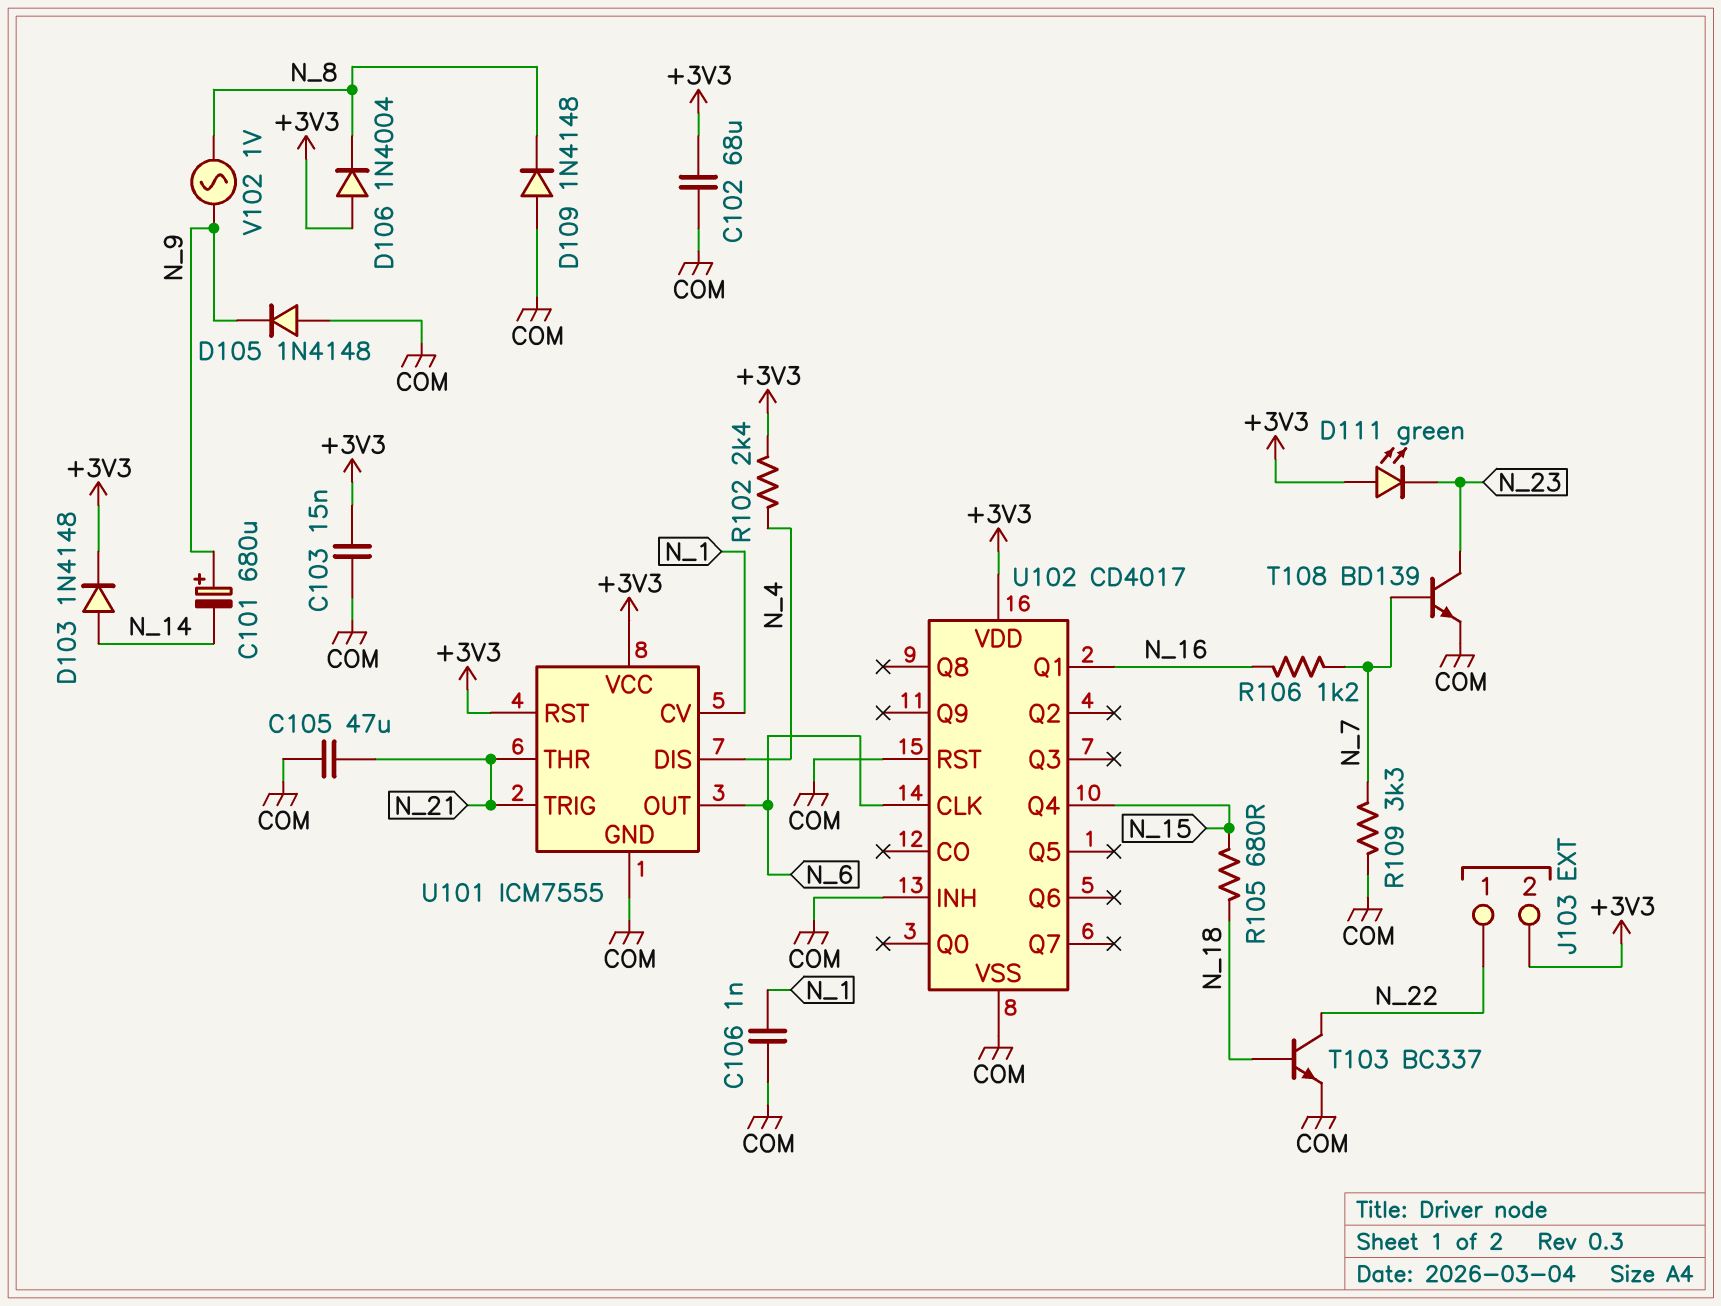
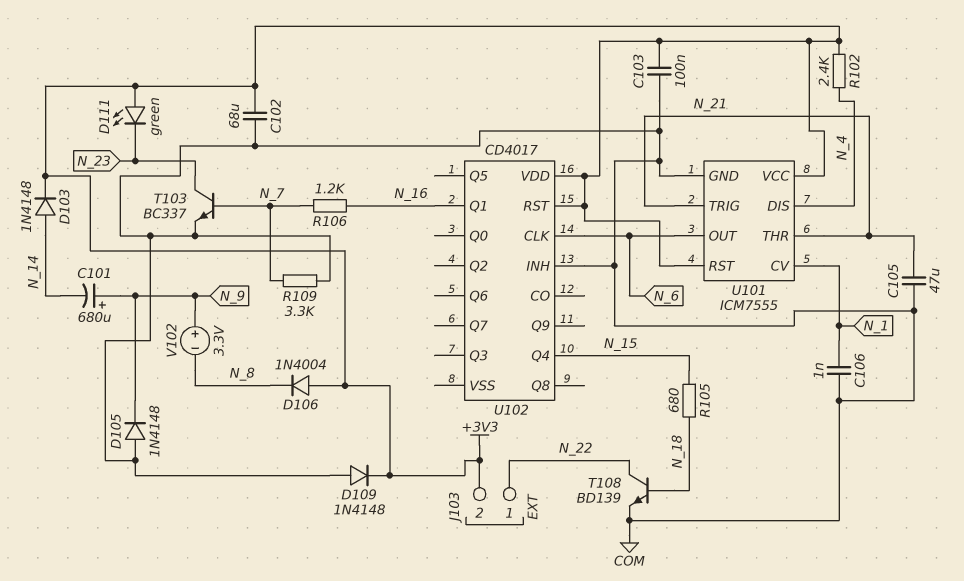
C103: 15nF (+3V3, COM) -> 100nF (+3V3, COM)
D109: diode 1N4148 (A COM, K N_8) -> diode 1N4148 (A COM, K +3V3)
T103: NPN BC337 (B N_18, C N_22, E COM) -> NPN BC337 (B N_7, C N_23, E COM)
T108: NPN BD139 (B N_7, C N_23, E COM) -> NPN BD139 (B N_18, C N_22, E COM)
U102 pin RST: COM -> +3V3
U102 pin VSS: COM -> none
V102: AC 1V (N_8, N_9) -> 3.3V (plus N_9, minus N_8)

